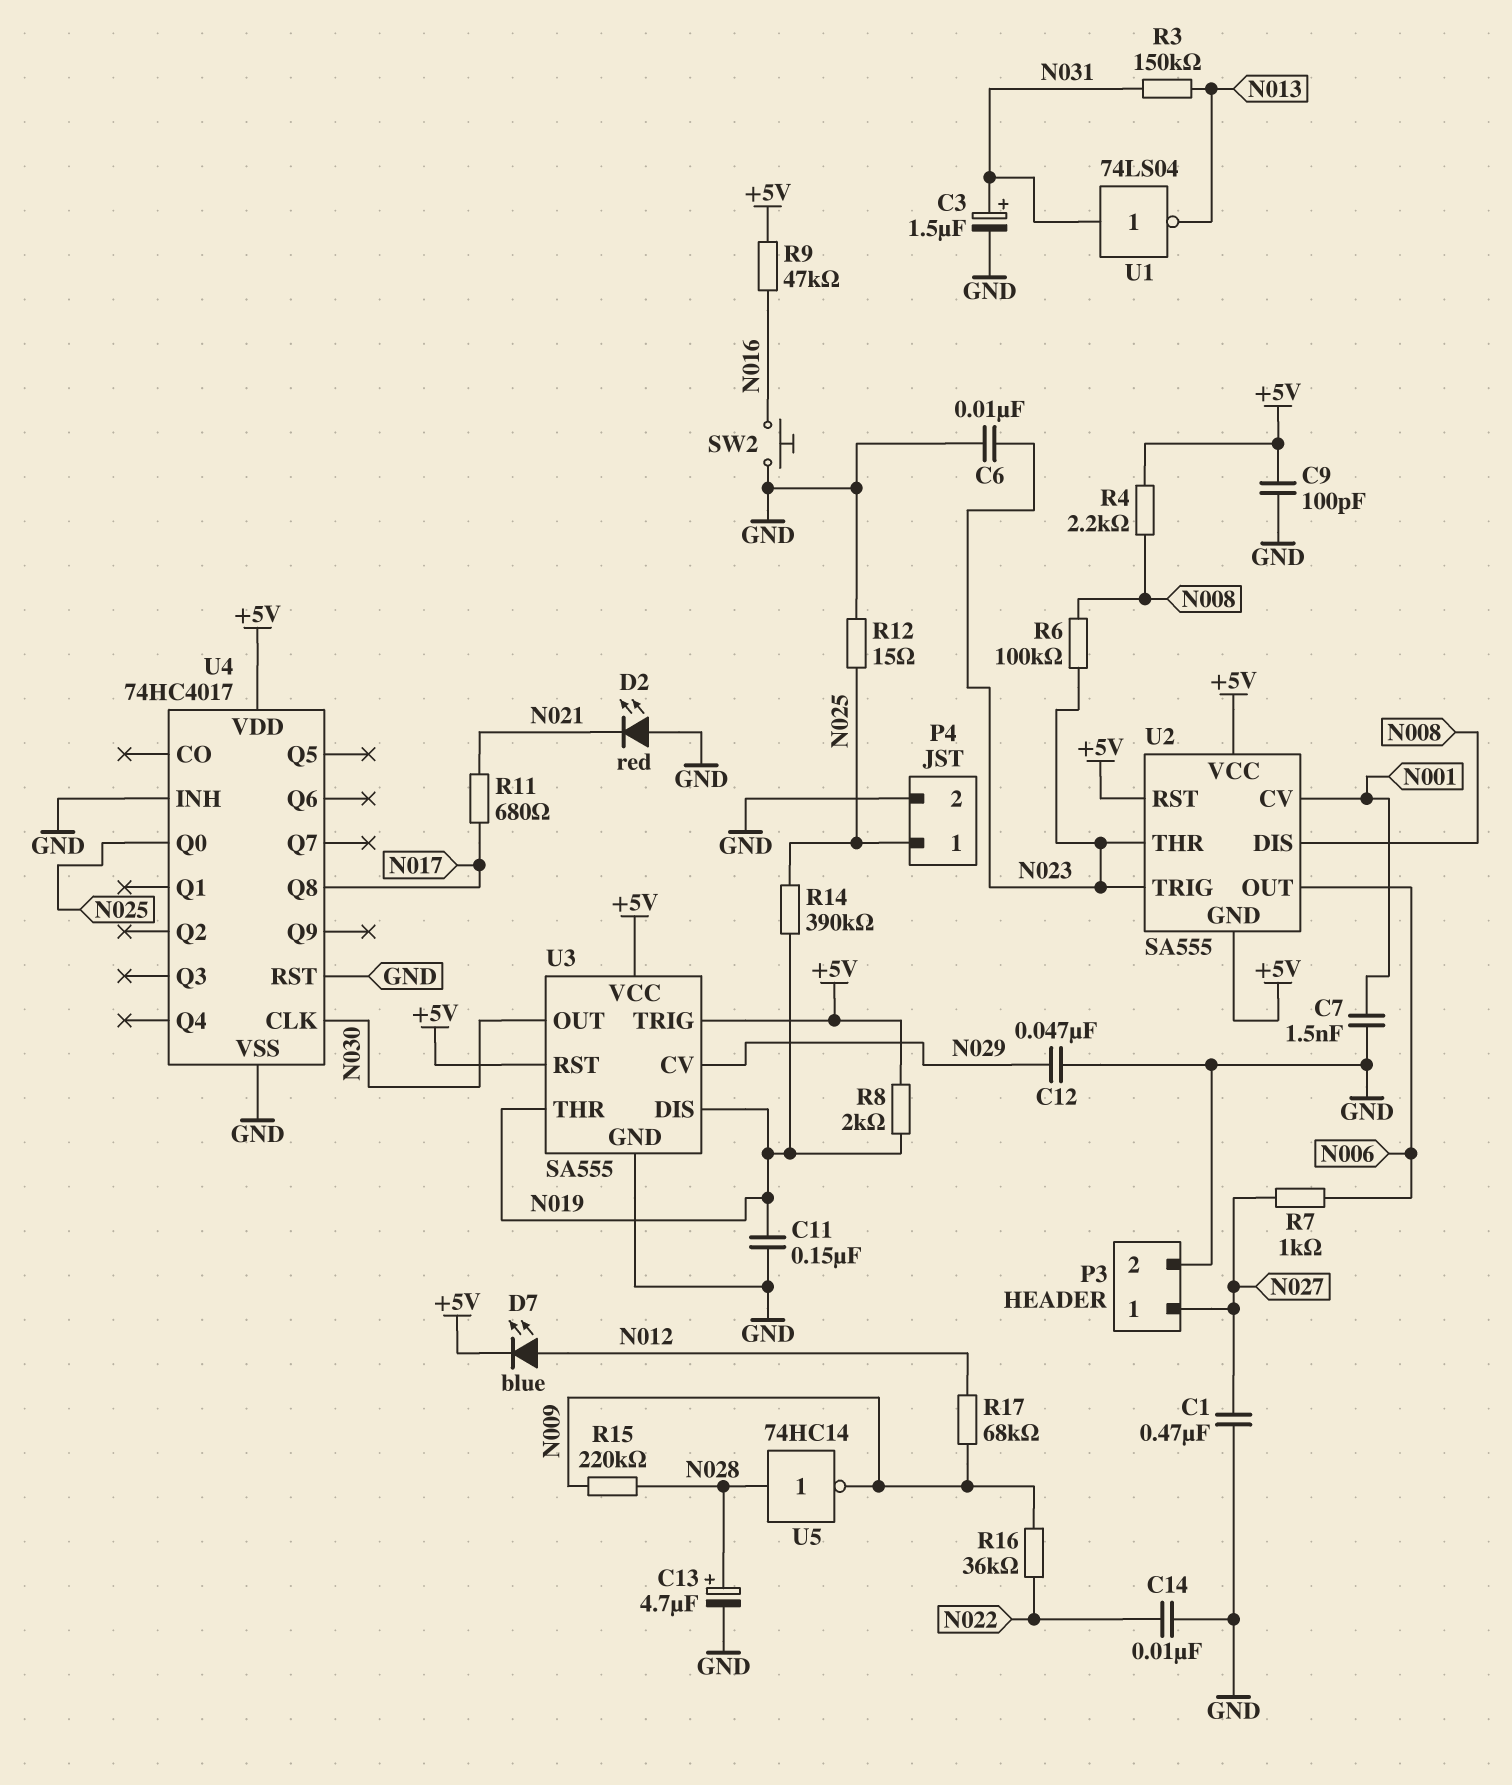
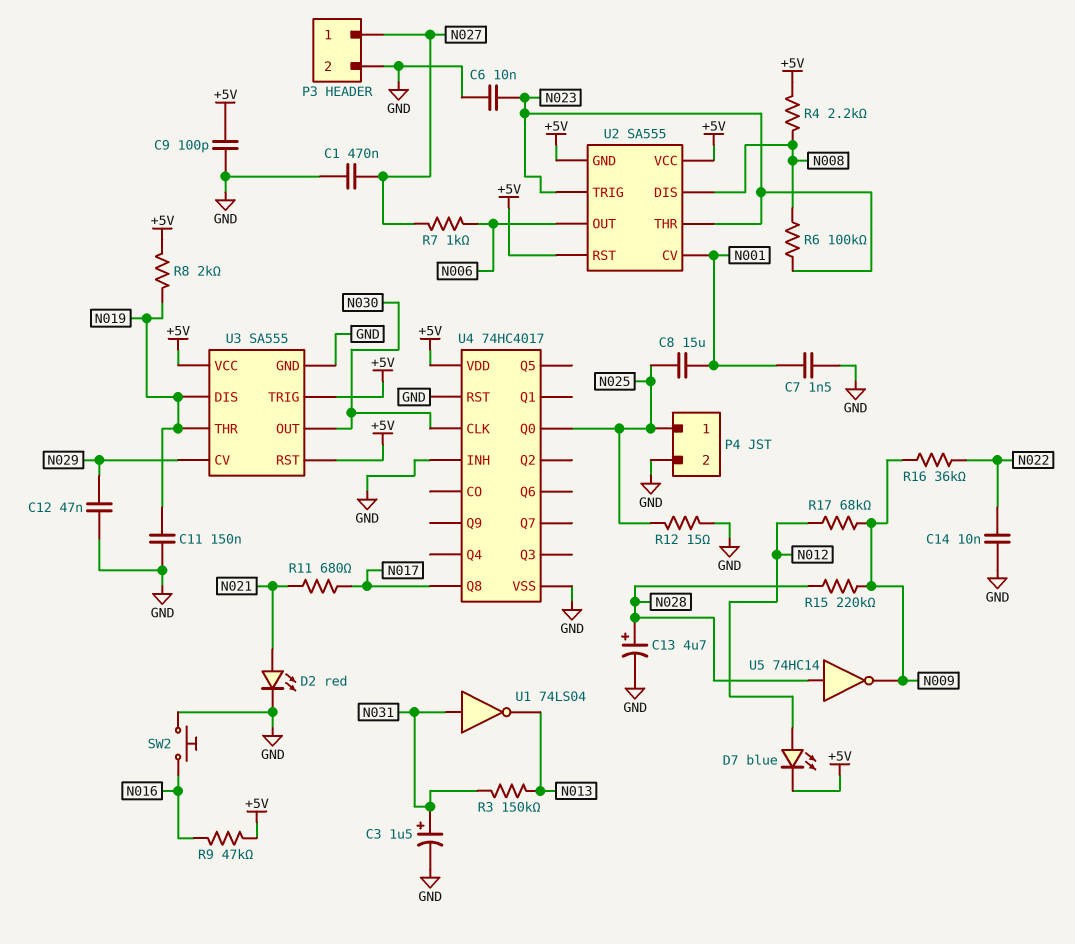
C8: none -> 15uF (N001, N025)
D2: LED red (A GND, K N021) -> LED red (A N021, K GND)
R14: 390k (N019, N025) -> none

